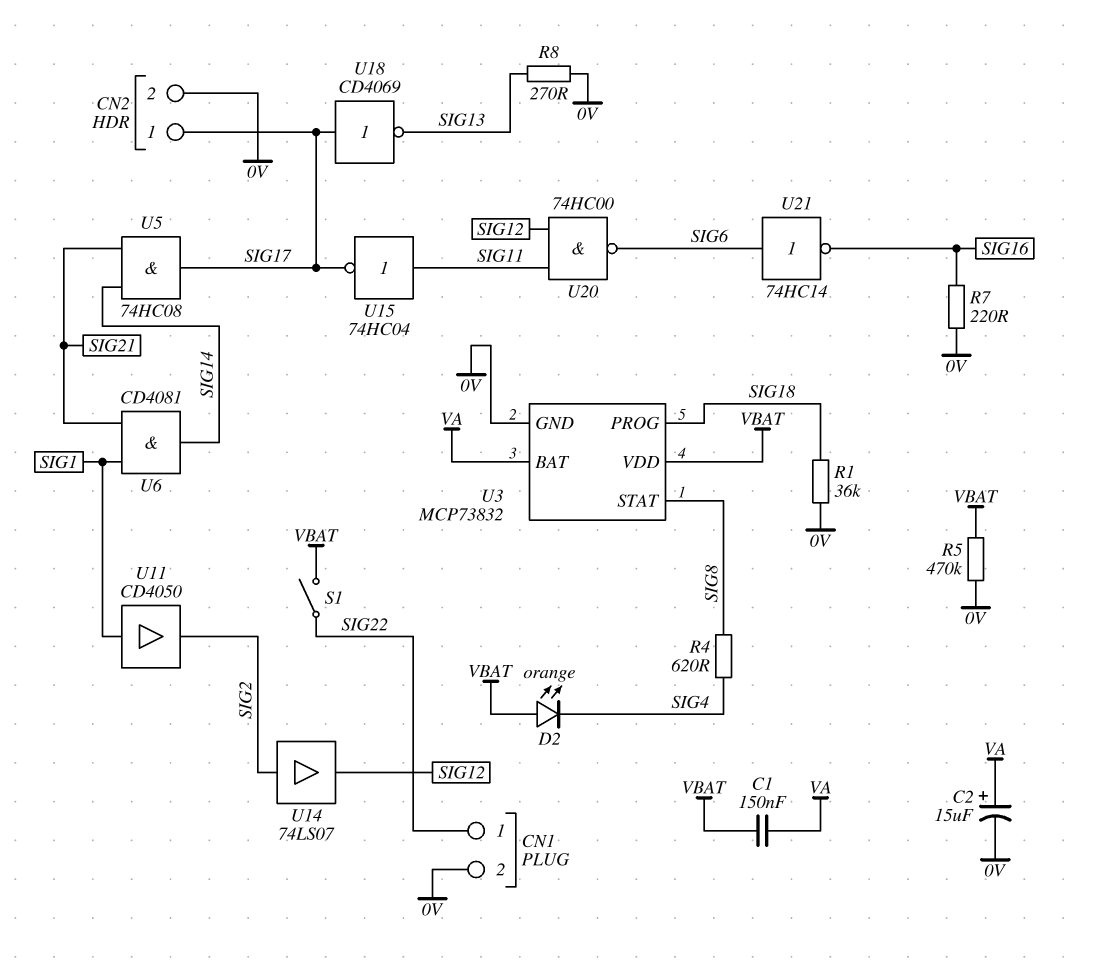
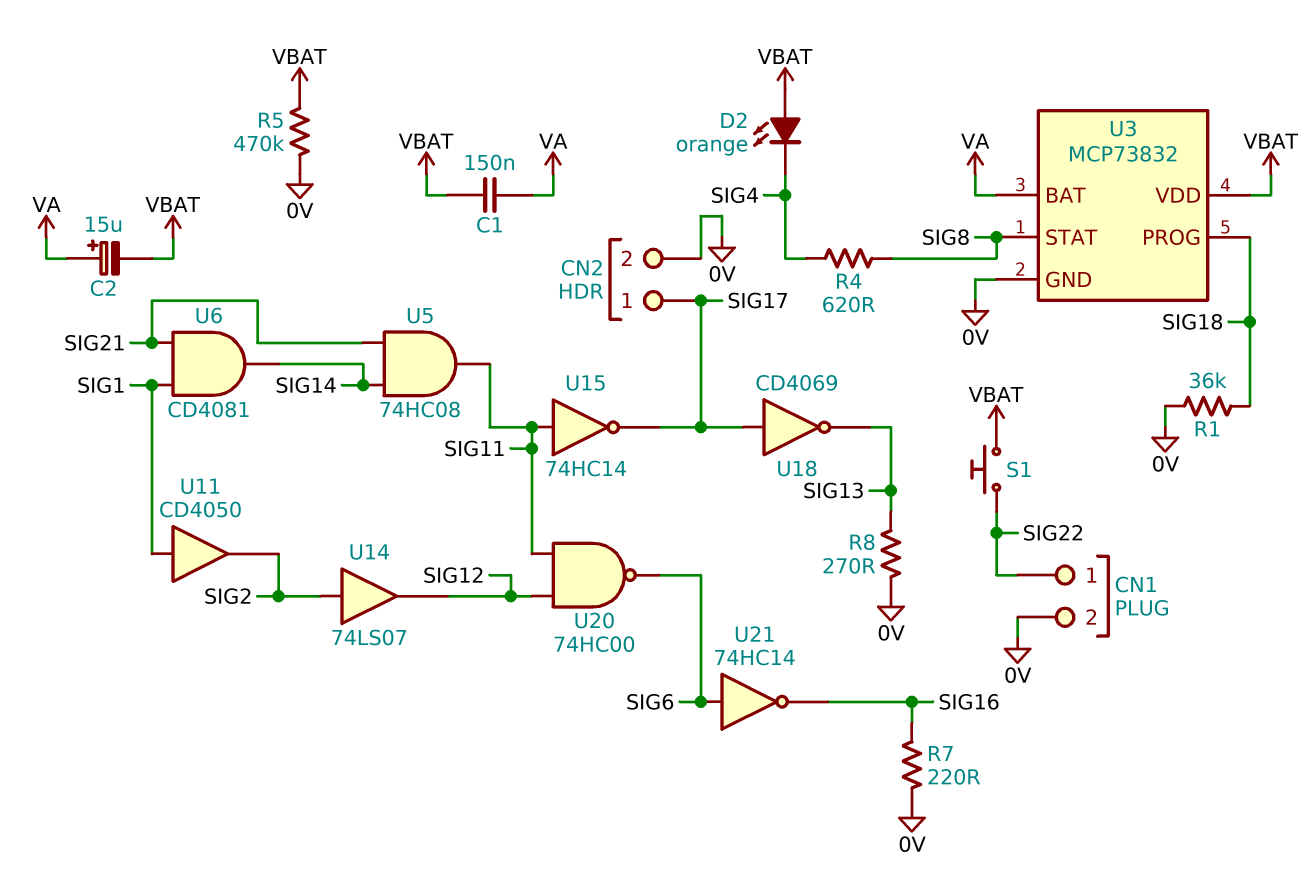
C2: 15uF (plus VA, minus 0V) -> 15uF (plus VA, minus VBAT)
S1: switch (SIG22, VBAT) -> button (SIG22, VBAT)
U5: AND 74HC08 (in SIG14, in SIG21, out SIG17) -> AND 74HC08 (in SIG14, in SIG21, out SIG11)
U15: NOT 74HC04 (in SIG11, out SIG17) -> NOT 74HC14 (in SIG11, out SIG17)

